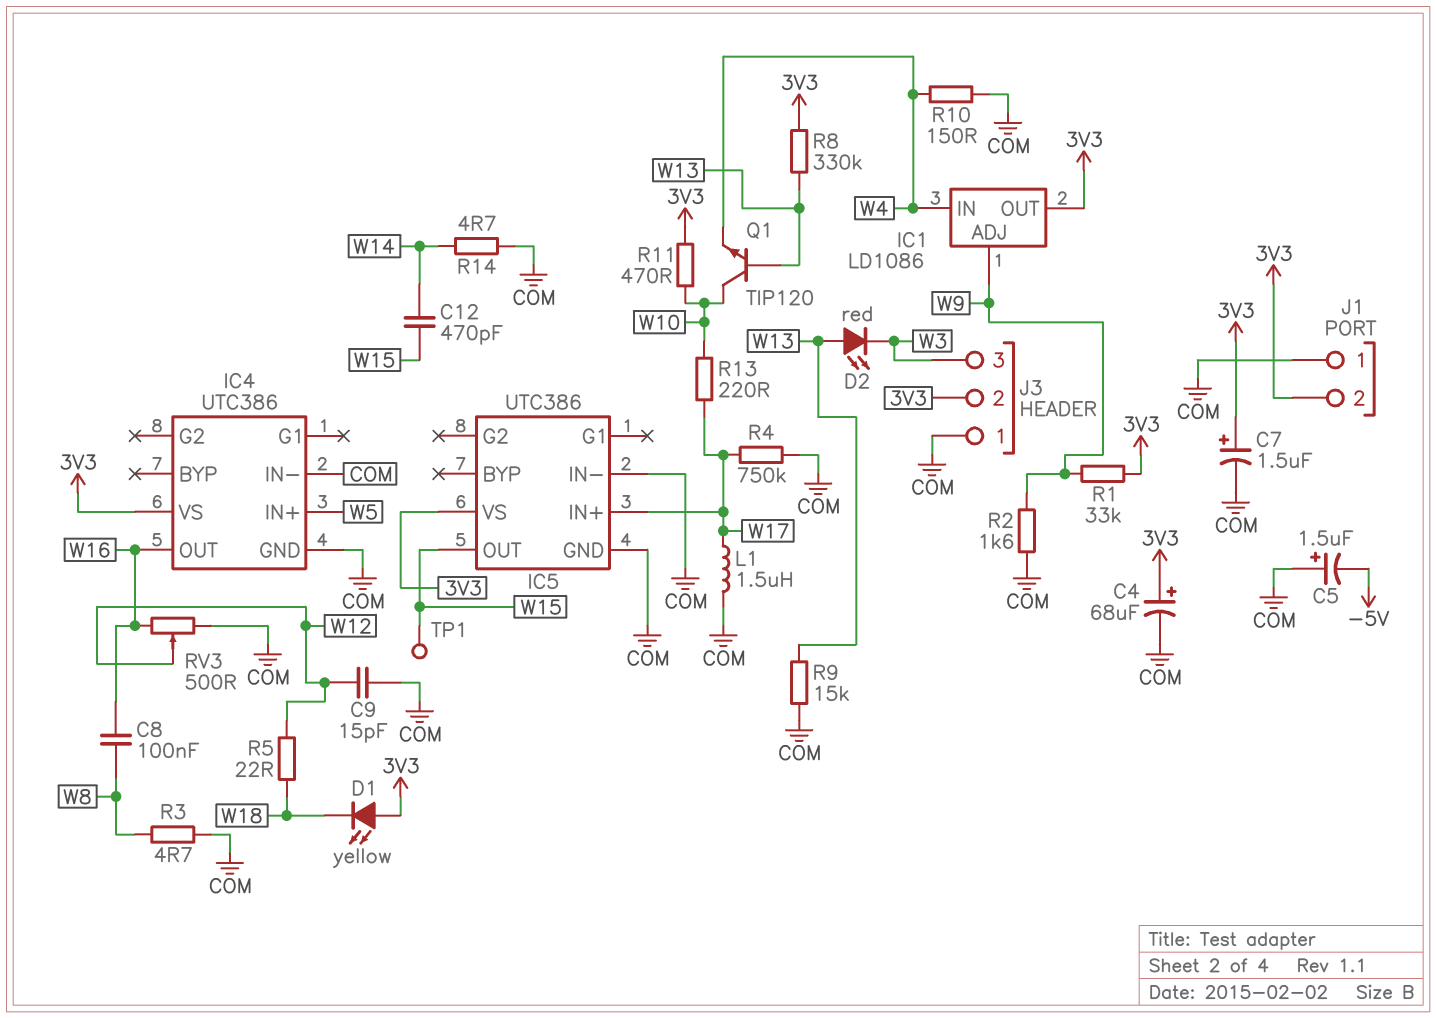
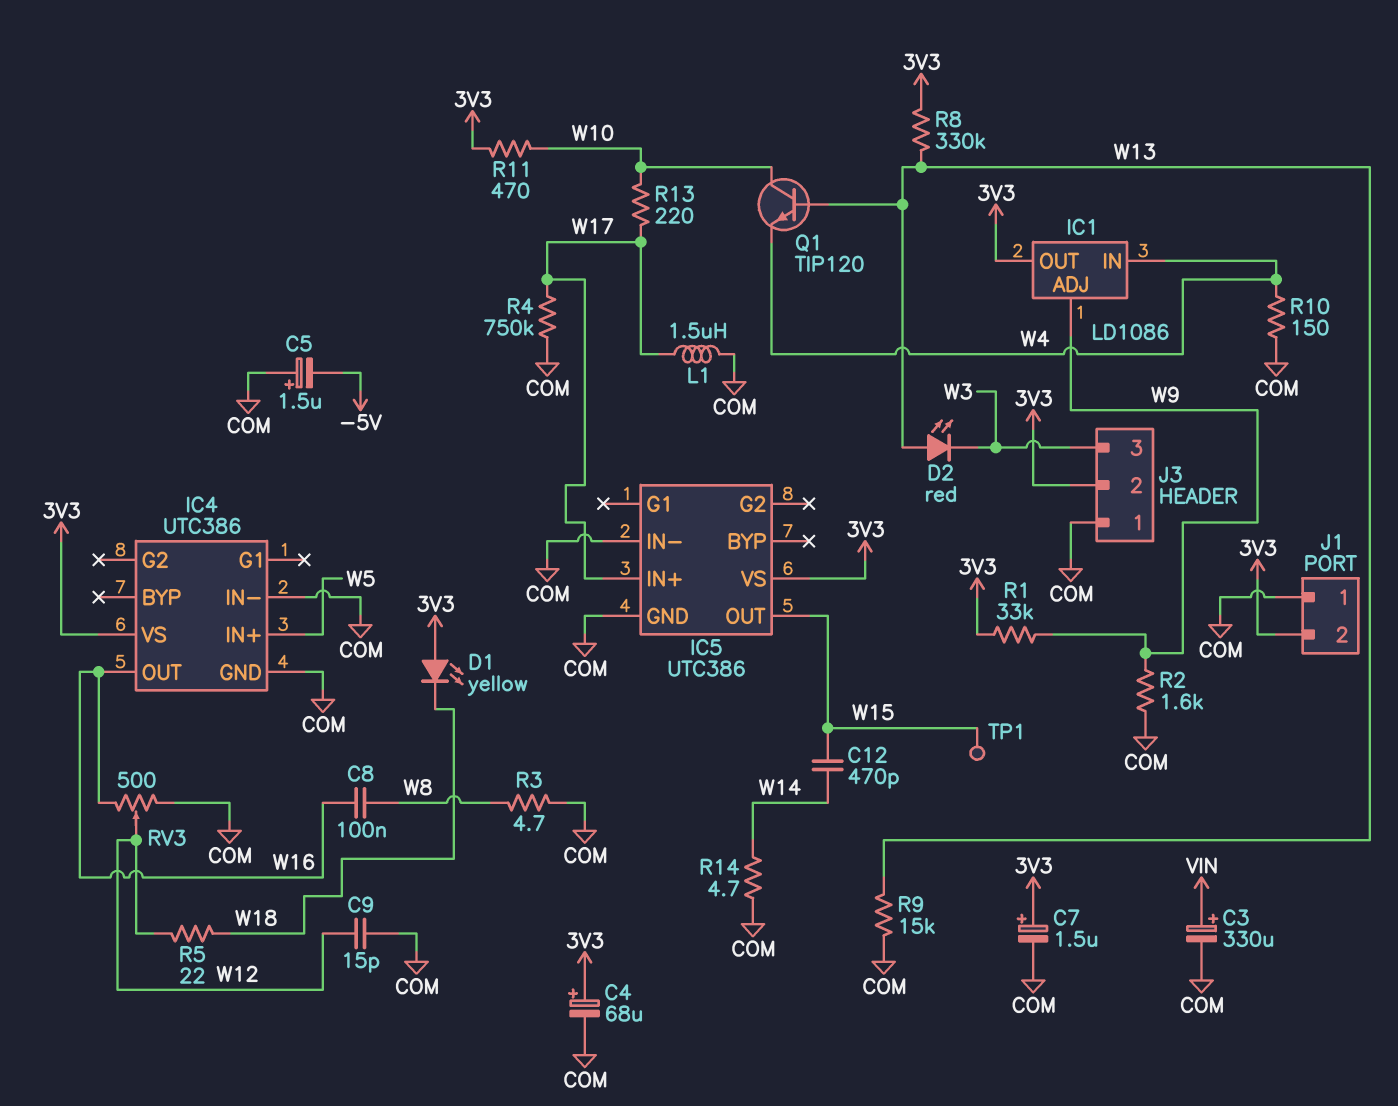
C3: none -> 330uF (plus VIN, minus COM)

